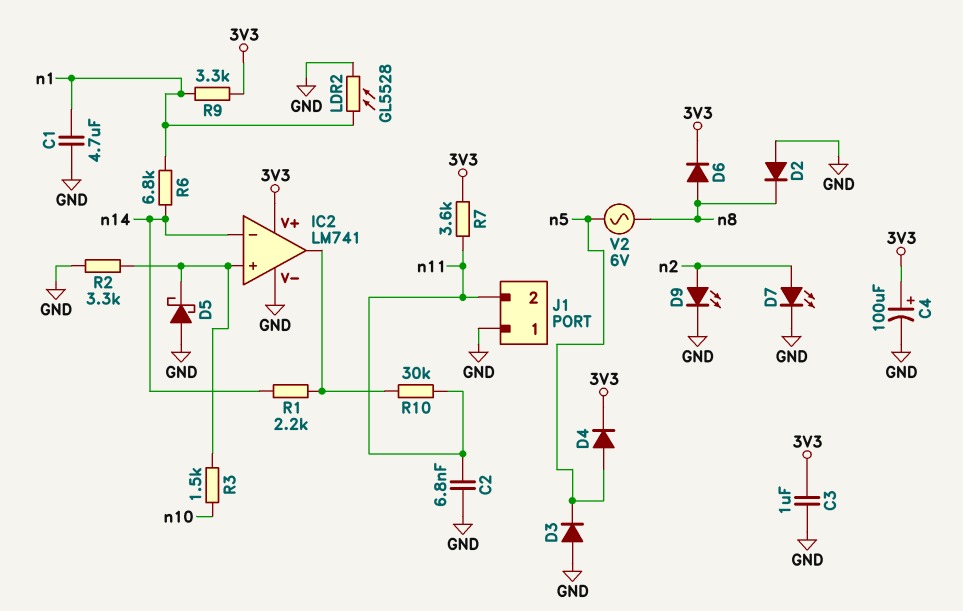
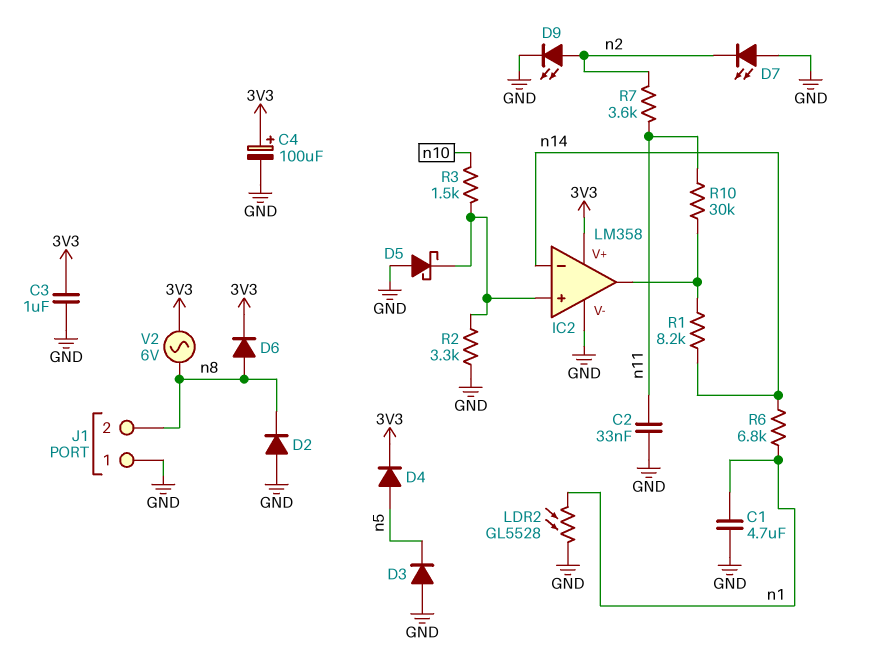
C2: 6.8nF (GND, n11) -> 33nF (GND, n11)
D7: LED (A n2, K GND) -> LED (A GND, K n2)
IC2: LM741 -> LM358
J1 pin 2: n11 -> n8
R1: 2.2k (IC2/out, n14) -> 8.2k (IC2/out, n14)
R7: 3.6k (3V3, n11) -> 3.6k (n2, n11)
R9: 3.3k (3V3, n1) -> none
V2: AC 6V (n5, n8) -> AC 6V (3V3, n8)

